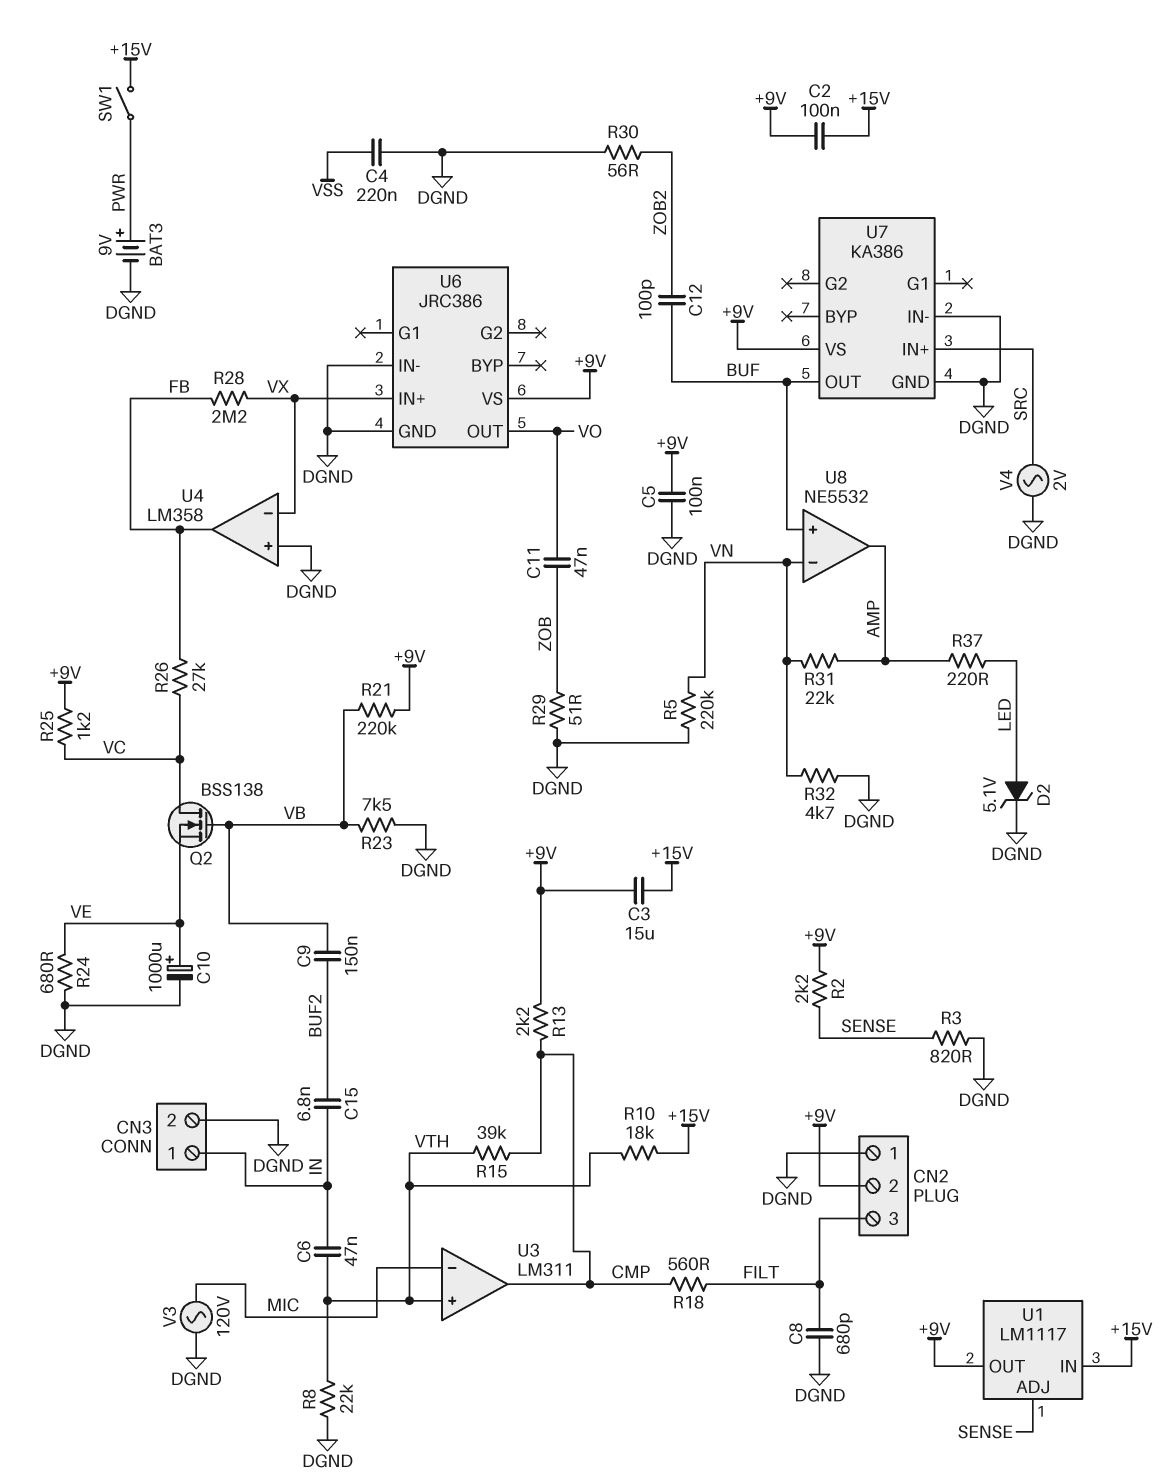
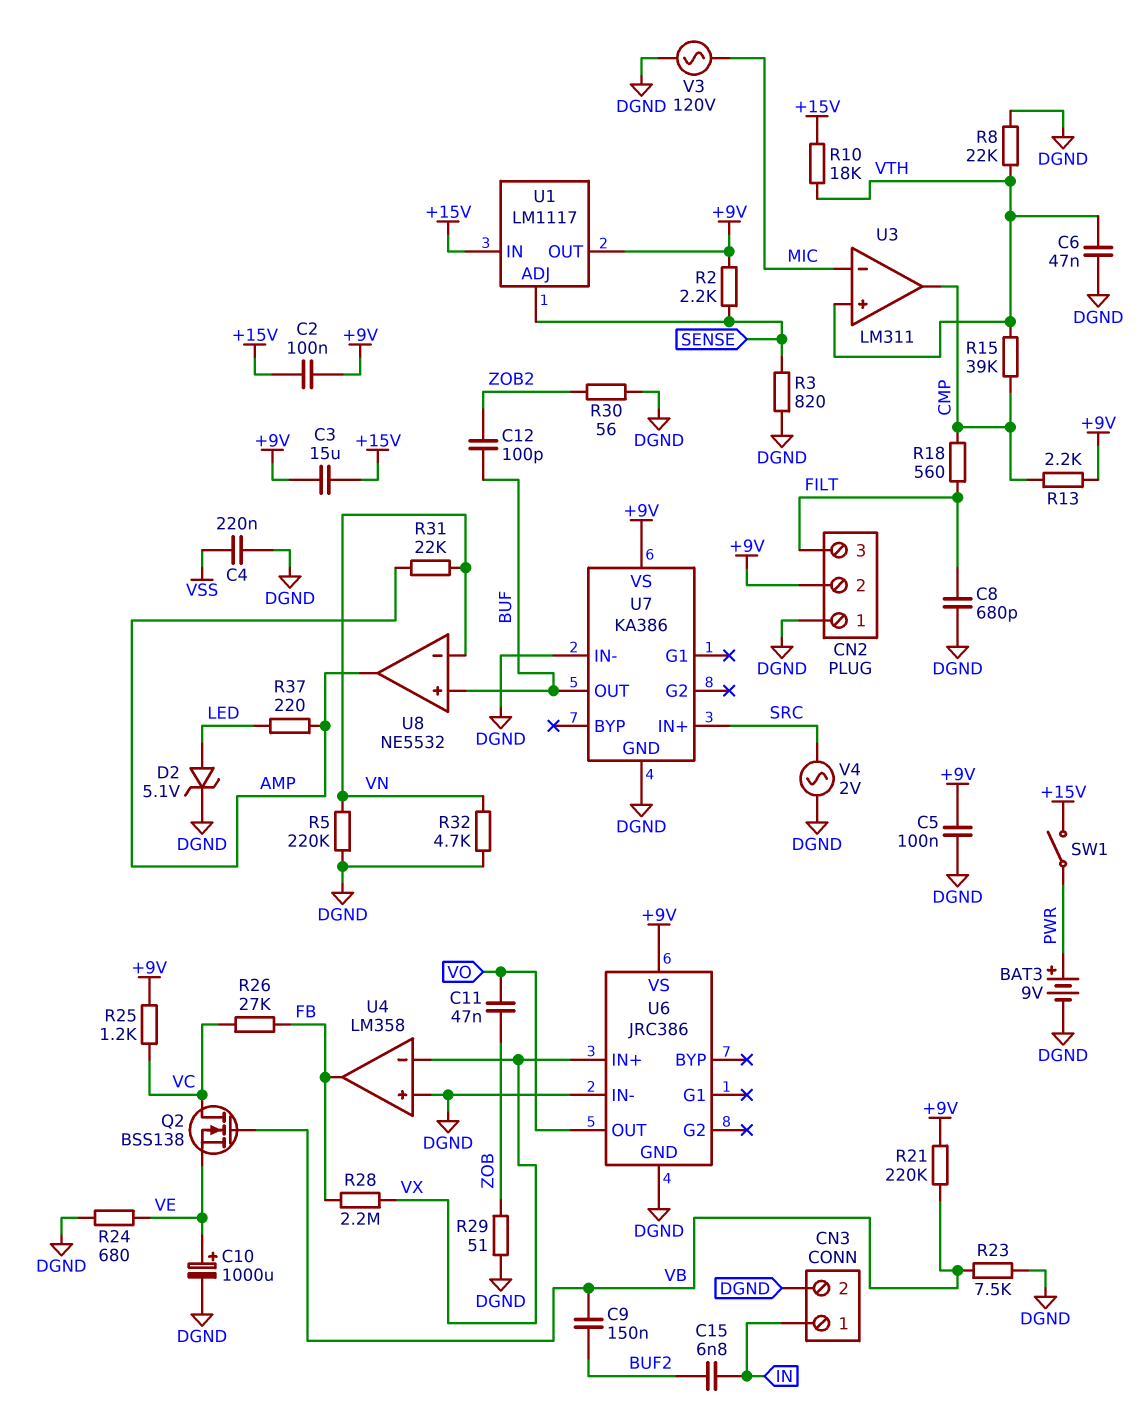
C6: 47nF (IN, VTH) -> 47nF (DGND, VTH)

